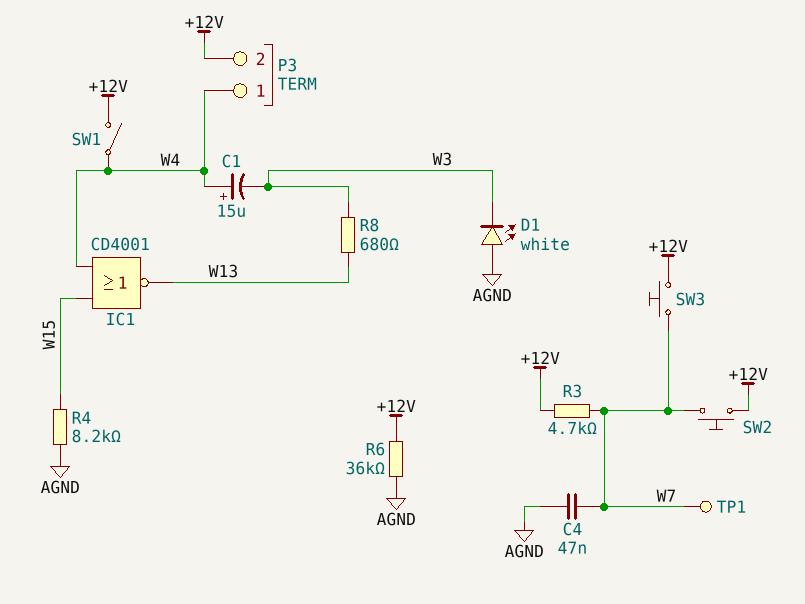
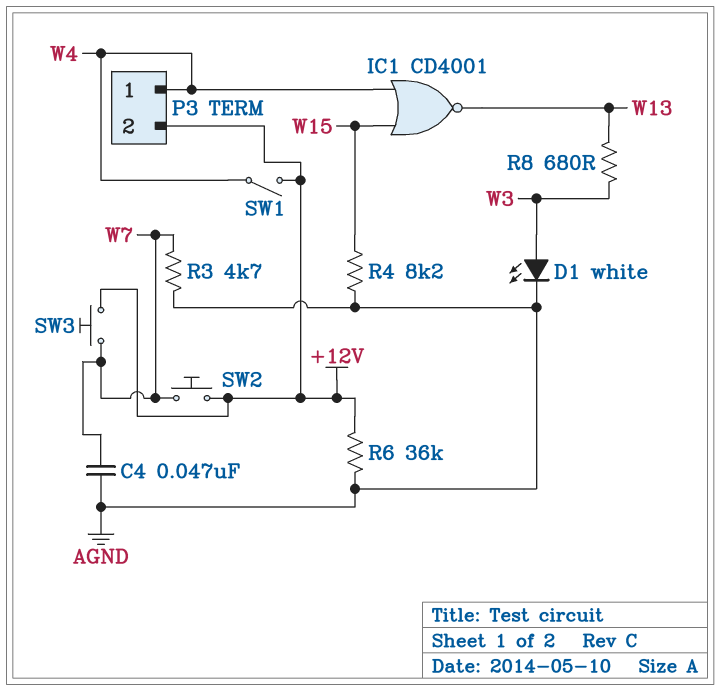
C1: 15uF (plus W4, minus W3) -> none
D1: LED white (A AGND, K W3) -> LED white (A W3, K AGND)
R3: 4.7k (+12V, W7) -> 4.7k (AGND, W7)
TP1: test point (W7) -> none

